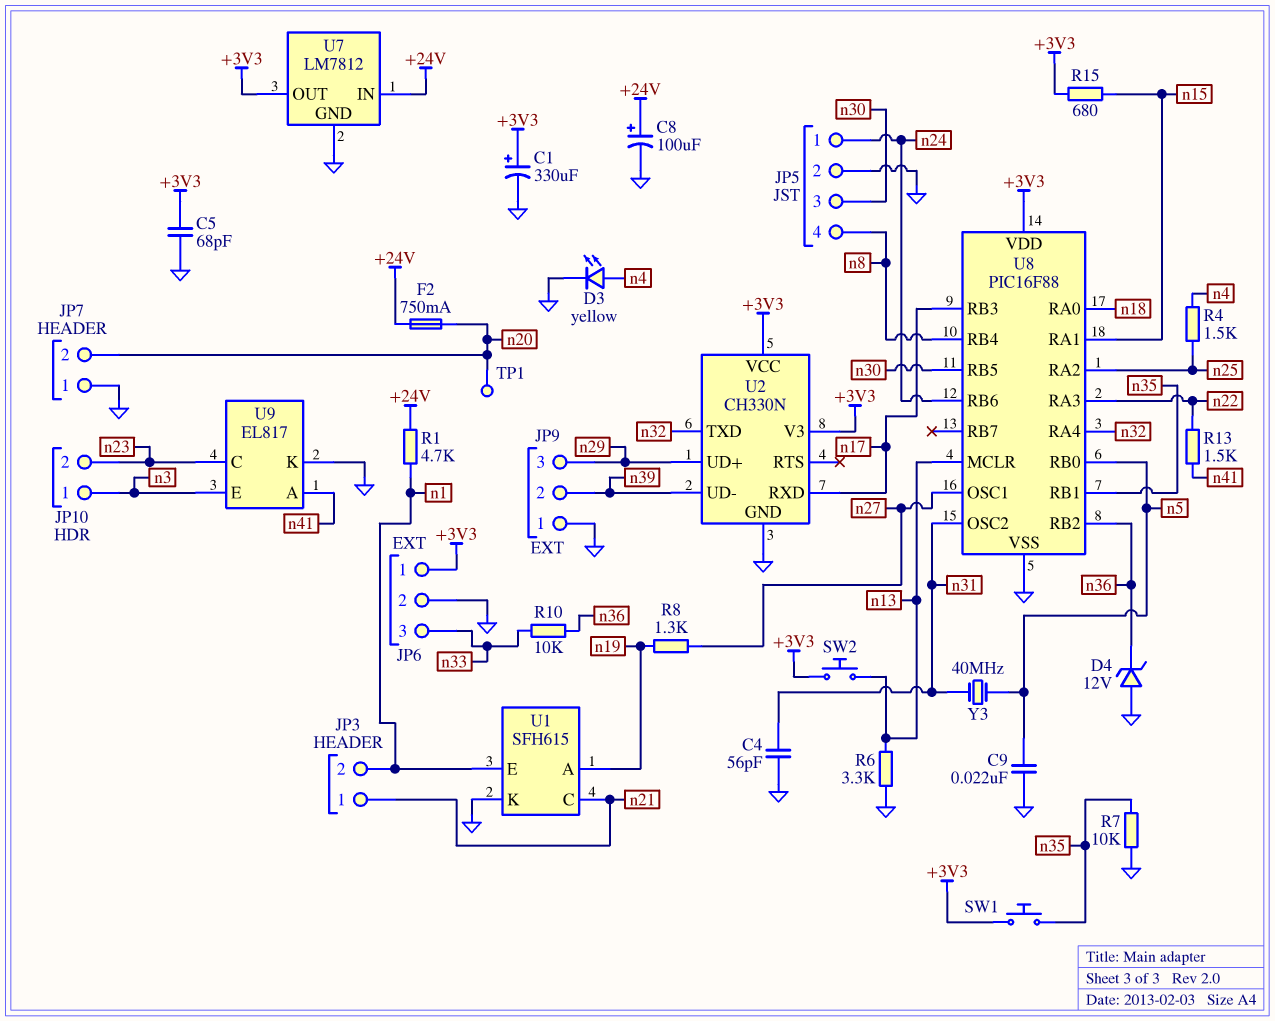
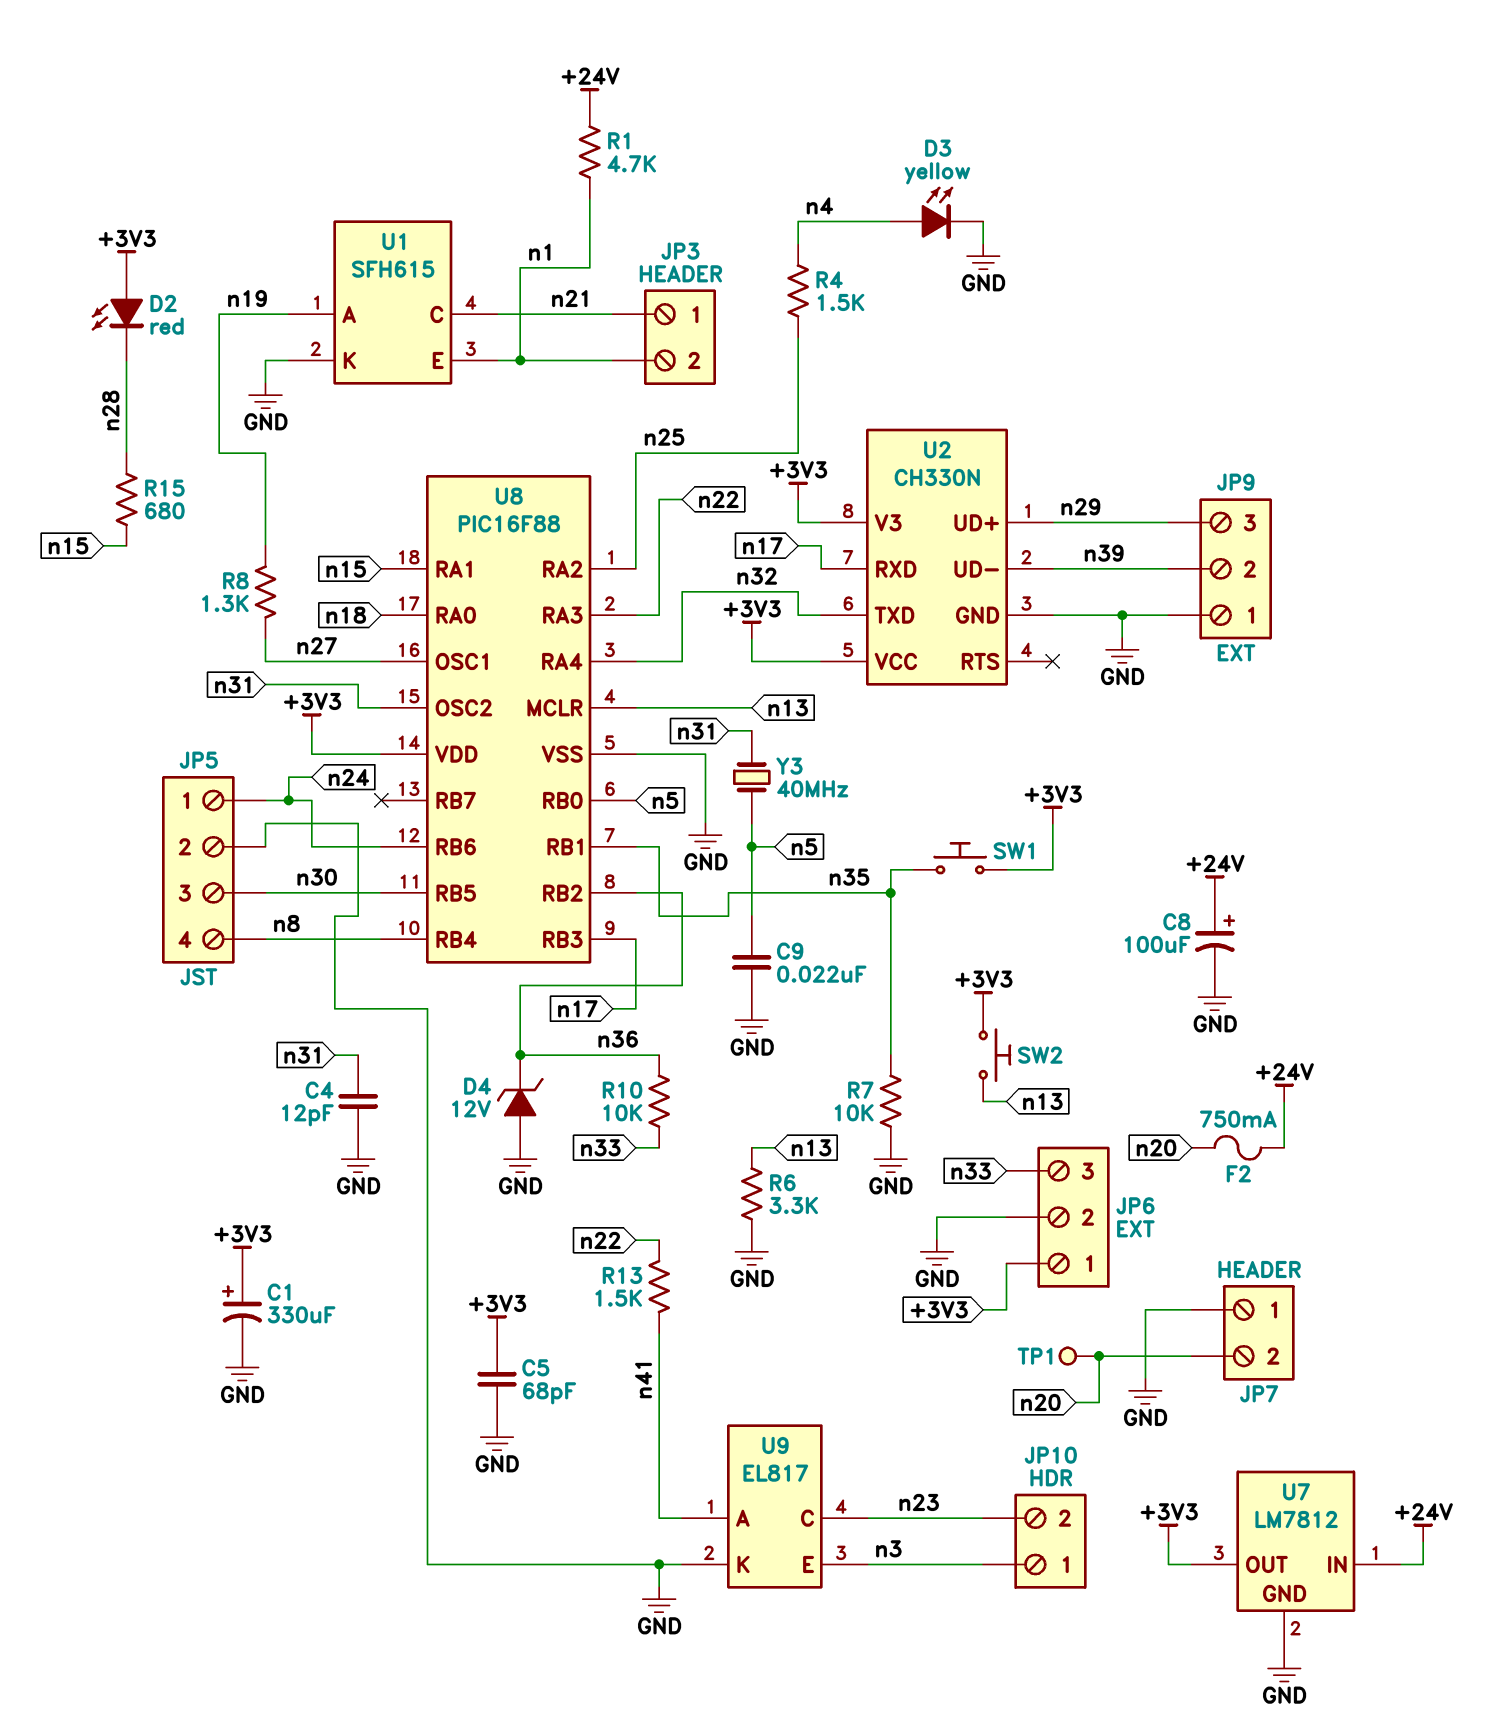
C4: 56pF (GND, n31) -> 12pF (GND, n31)
D2: none -> LED red (A +3V3, K n28)
R15: 680 (+3V3, n15) -> 680 (n15, n28)

